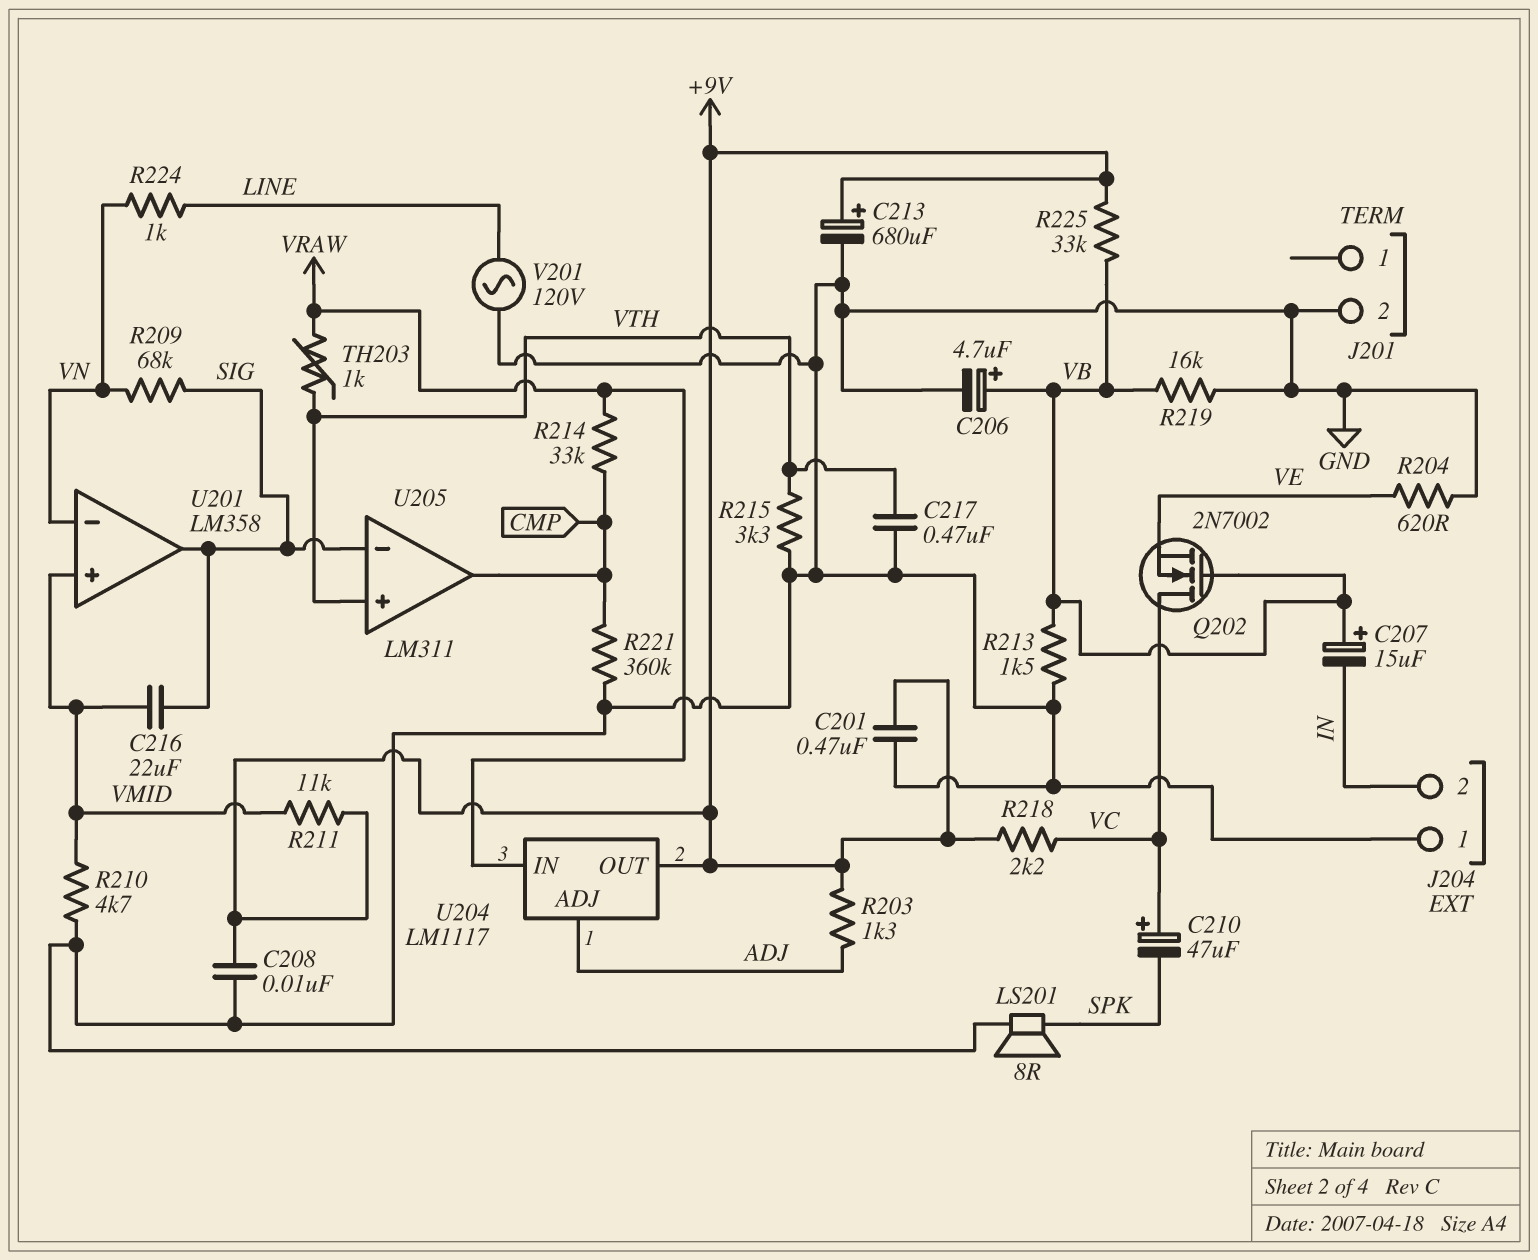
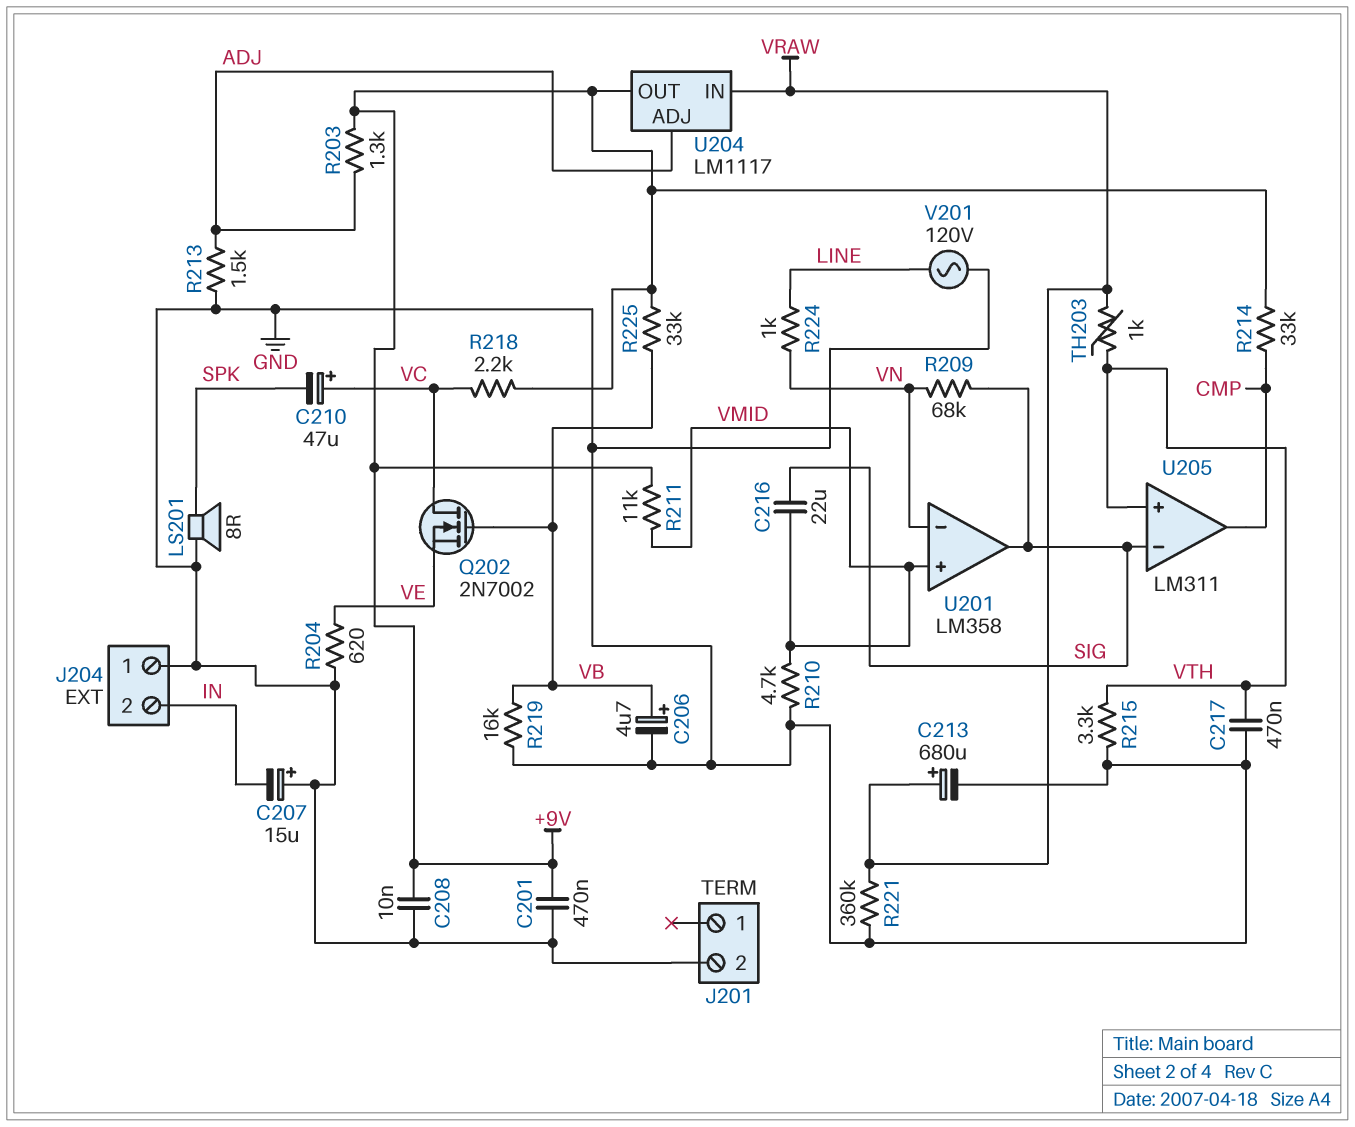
C207: 15uF (plus VB, minus IN) -> 15uF (plus GND, minus IN)
C213: 680uF (plus +9V, minus GND) -> 680uF (plus VRAW, minus GND)
R213: 1.5k (GND, VB) -> 1.5k (ADJ, GND)
R214: 33k (CMP, VRAW) -> 33k (+9V, CMP)
R221: 360k (CMP, GND) -> 360k (GND, VRAW)

